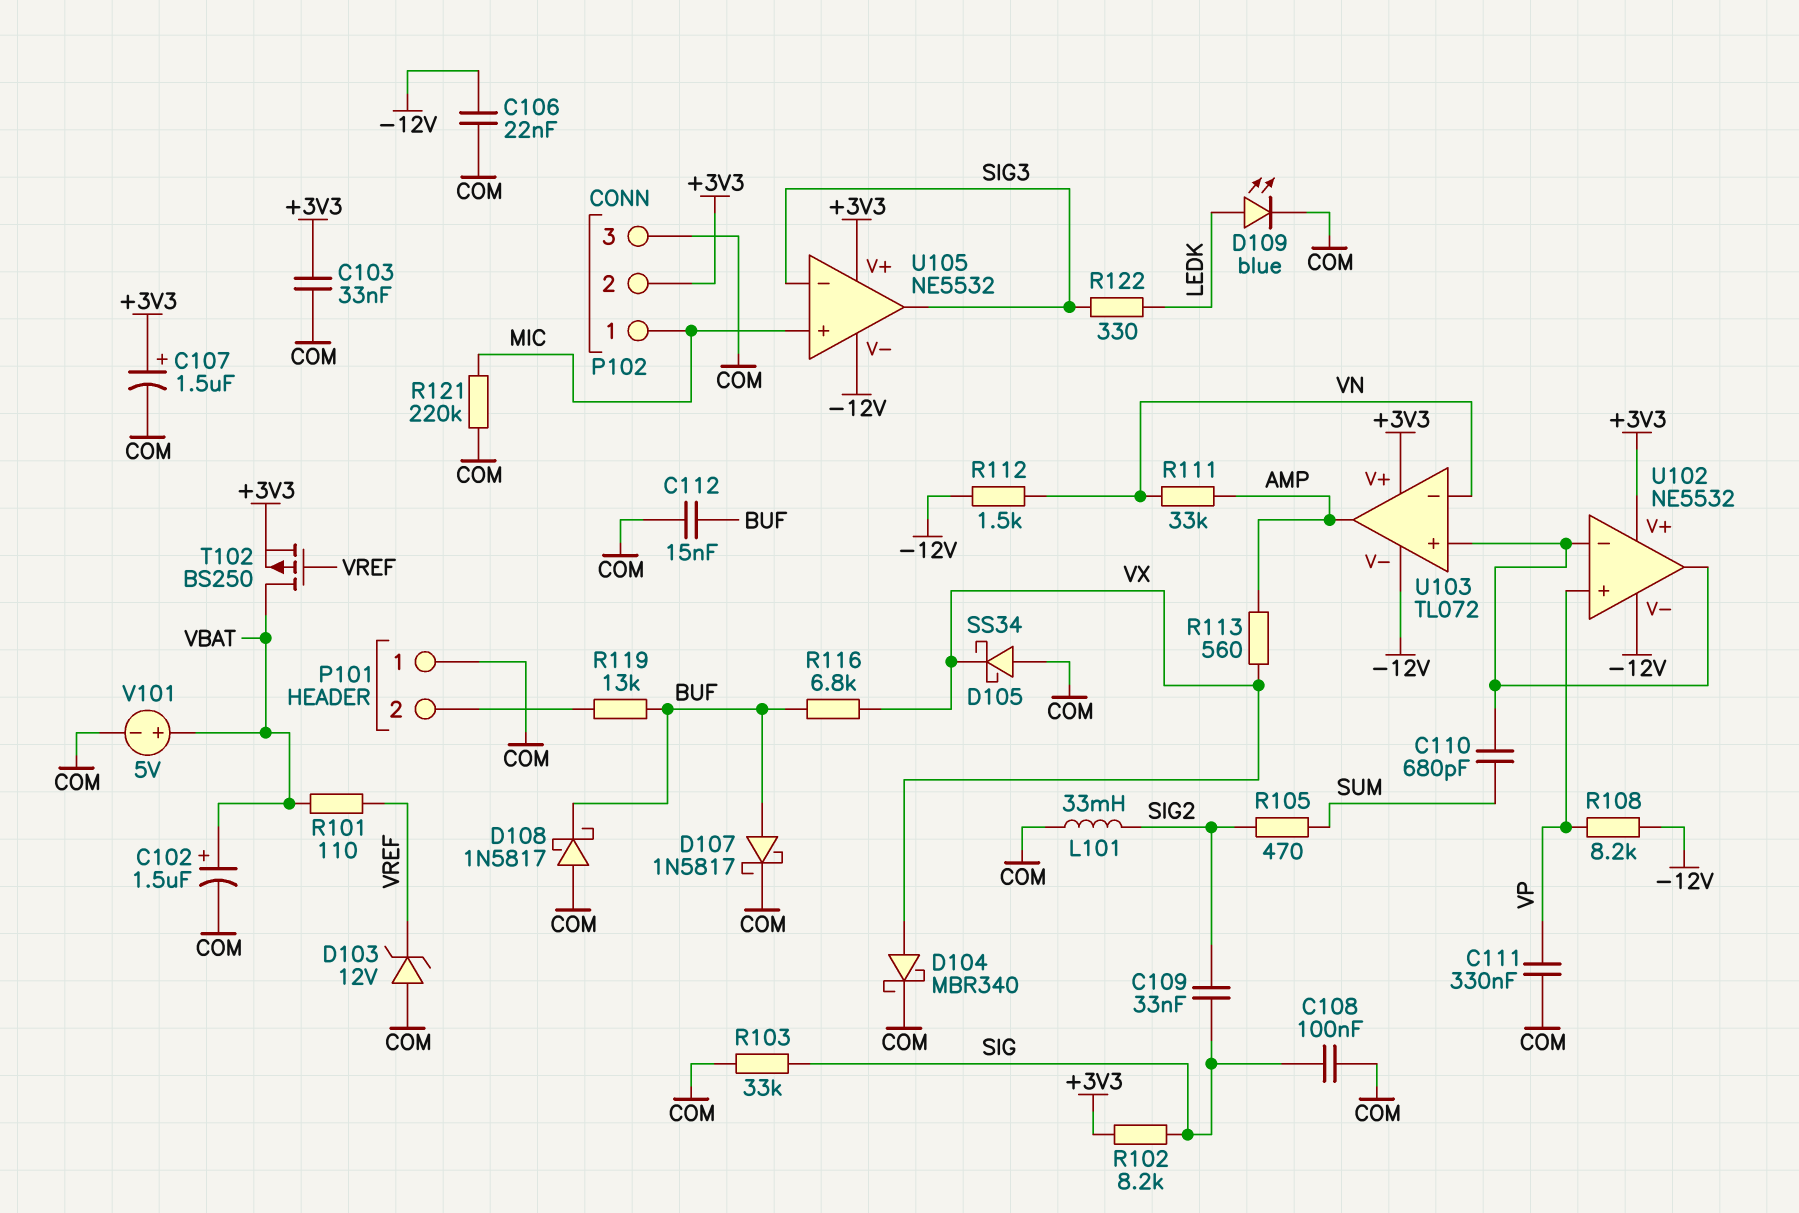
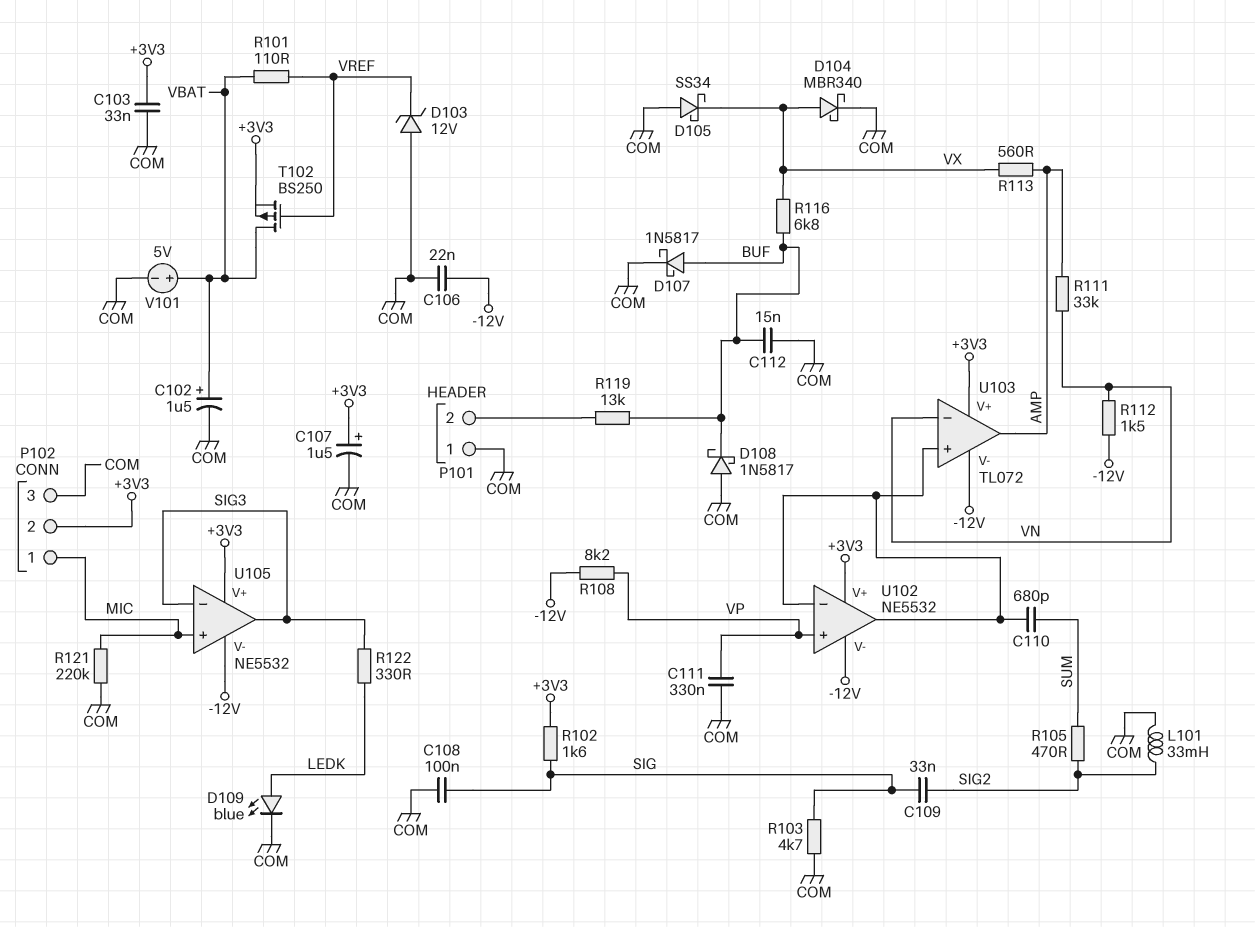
R102: 8.2k (+3V3, SIG) -> 1.6k (+3V3, SIG)
R103: 33k (COM, SIG) -> 4.7k (COM, SIG)

